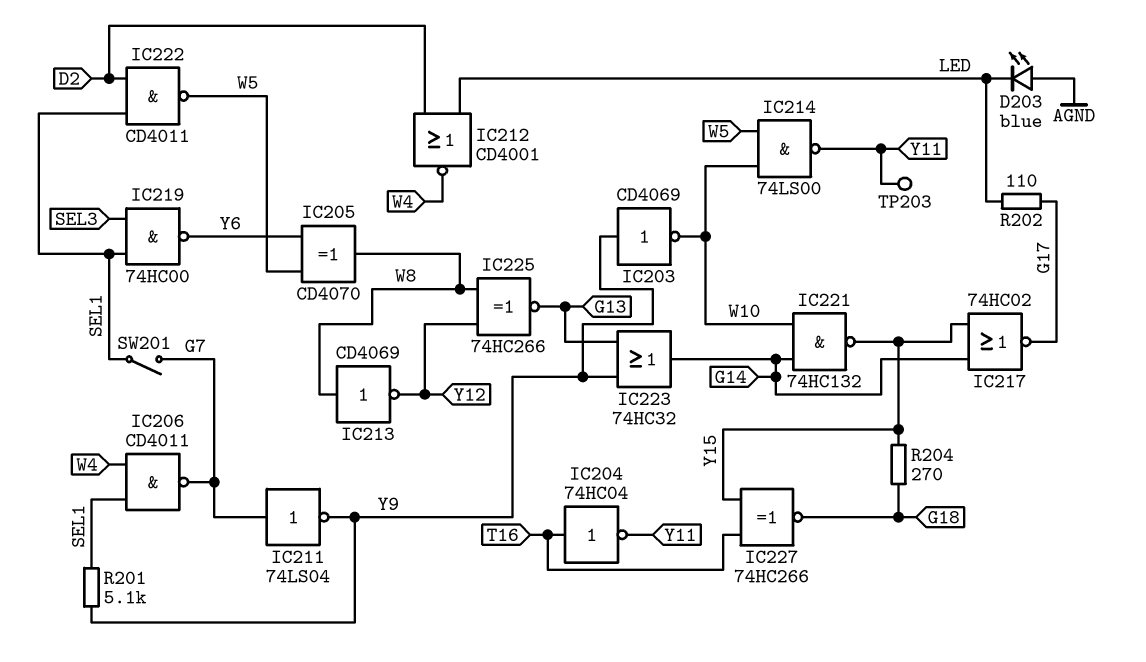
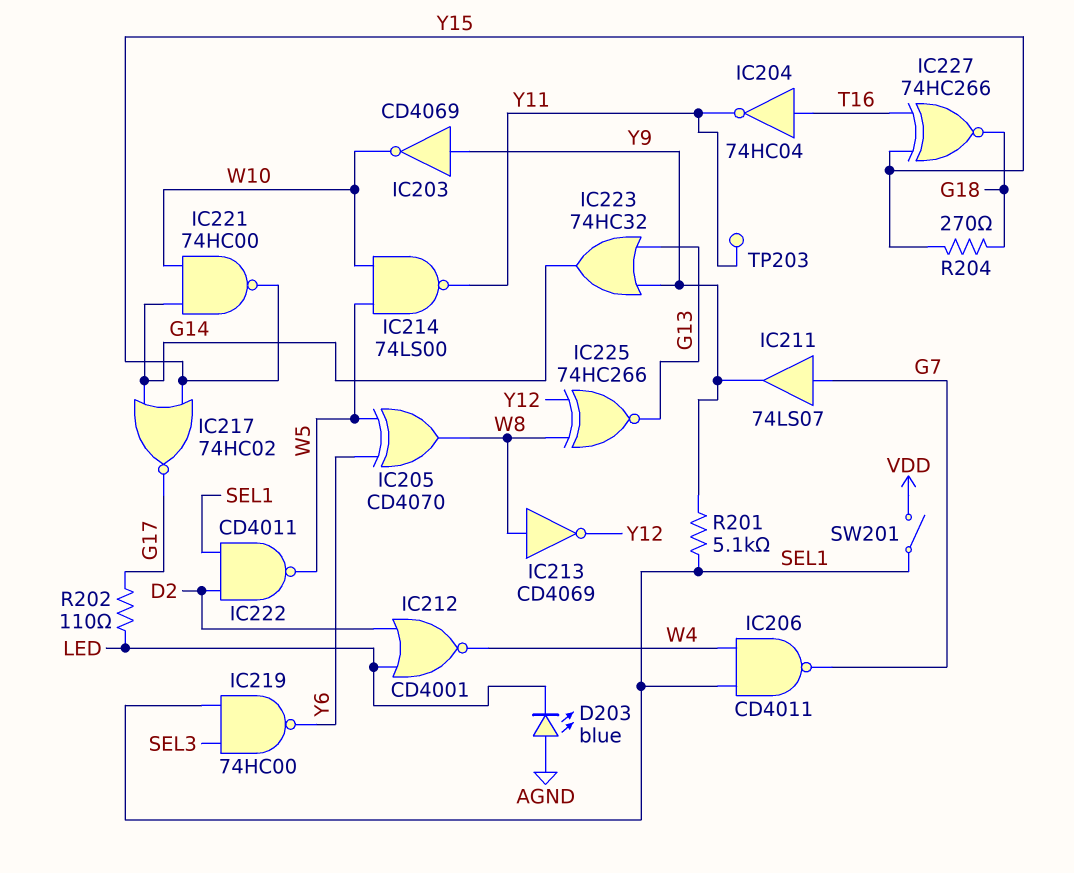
IC211: NOT 74LS04 (in G7, out Y9) -> buffer 74LS07 (in G7, out Y9)
IC221: NAND 74HC132 (in G14, in W10, out Y15) -> NAND 74HC00 (in G14, in W10, out Y15)
SW201: switch (G7, SEL1) -> switch (SEL1, VDD)

